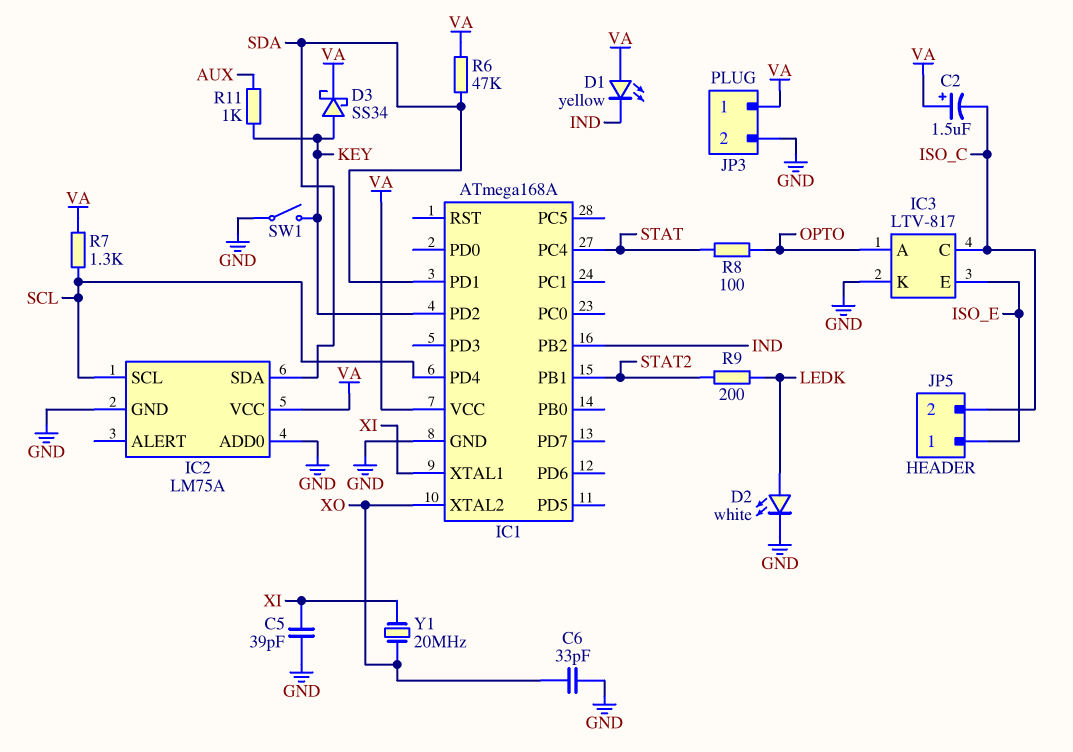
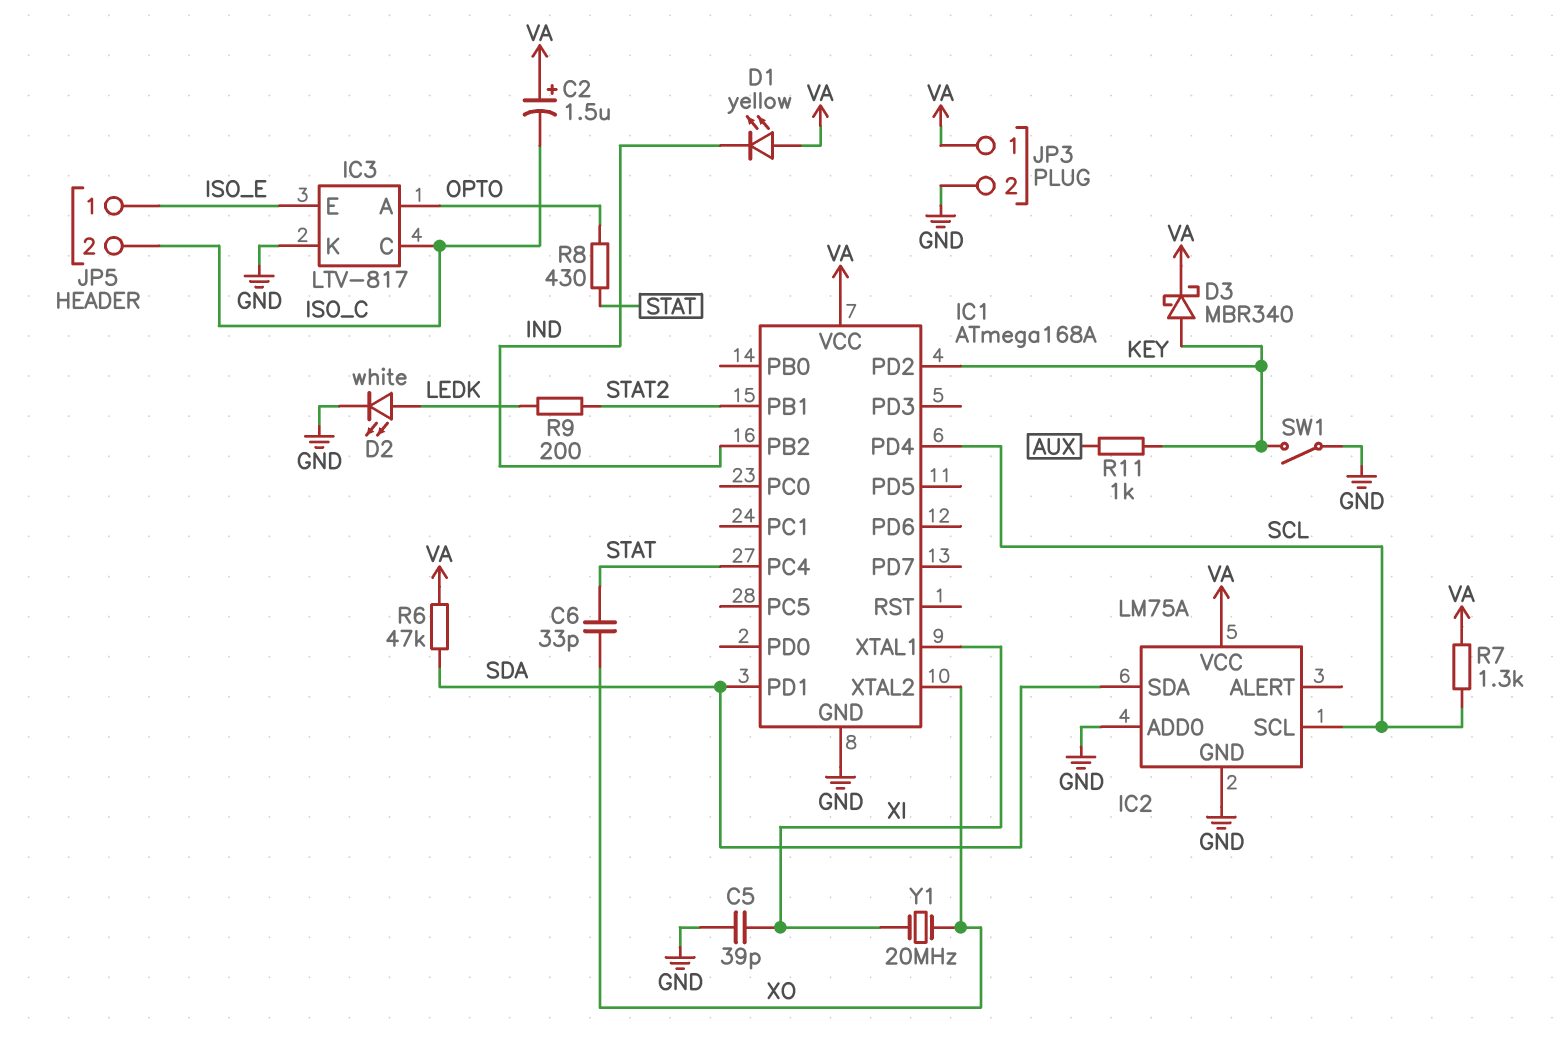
C6: 33pF (GND, XO) -> 33pF (STAT, XO)
D3: schottky SS34 (A KEY, K VA) -> schottky MBR340 (A KEY, K VA)
R8: 100 (OPTO, STAT) -> 430 (OPTO, STAT)

